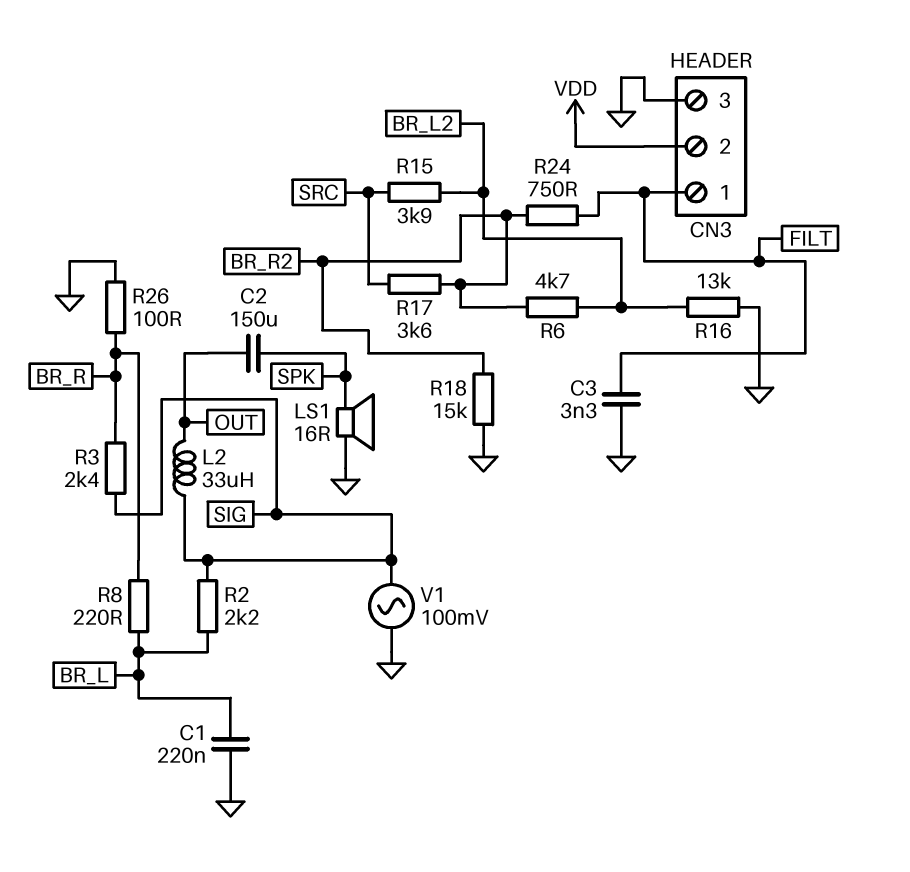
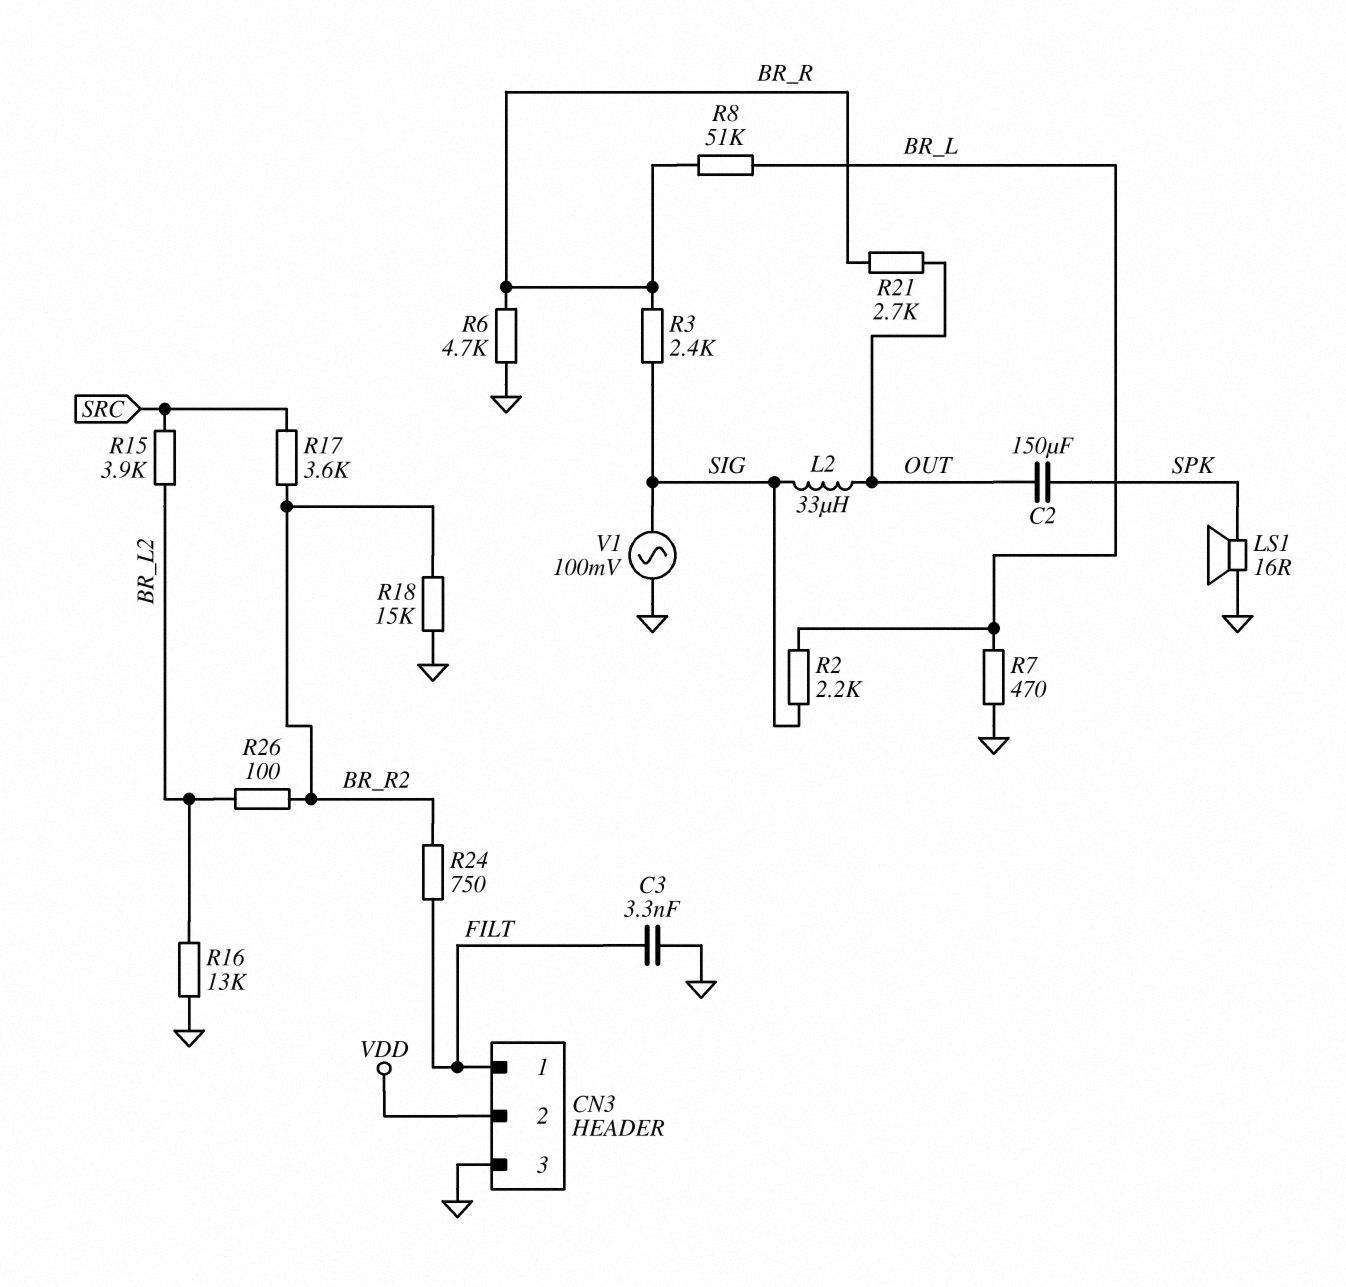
C1: 220nF (BR_L, GND) -> none
R6: 4.7k (BR_L2, BR_R2) -> 4.7k (BR_R, GND)
R7: none -> 470 (BR_L, GND)
R8: 220 (BR_L, BR_R) -> 51k (BR_L, BR_R)
R21: none -> 2.7k (BR_R, OUT)
R26: 100 (BR_R, GND) -> 100 (BR_L2, BR_R2)

